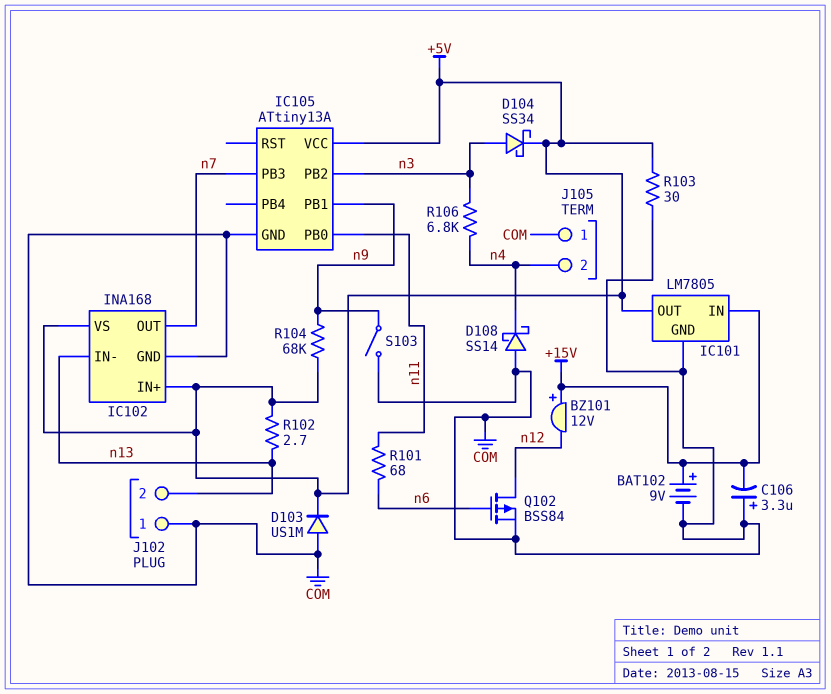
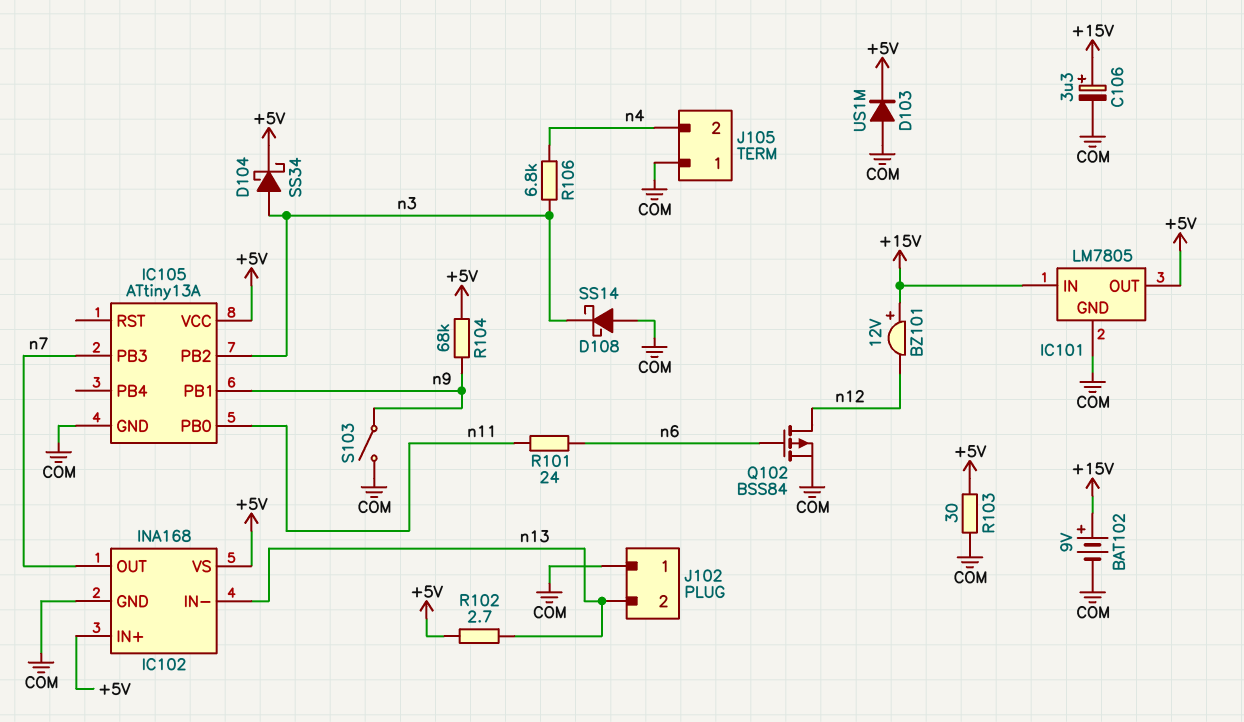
C106: 3.3uF (plus COM, minus +15V) -> 3.3uF (plus +15V, minus COM)
D108: schottky SS14 (A COM, K n4) -> schottky SS14 (A COM, K n3)
R101: 68 (n6, n11) -> 24 (n6, n11)

